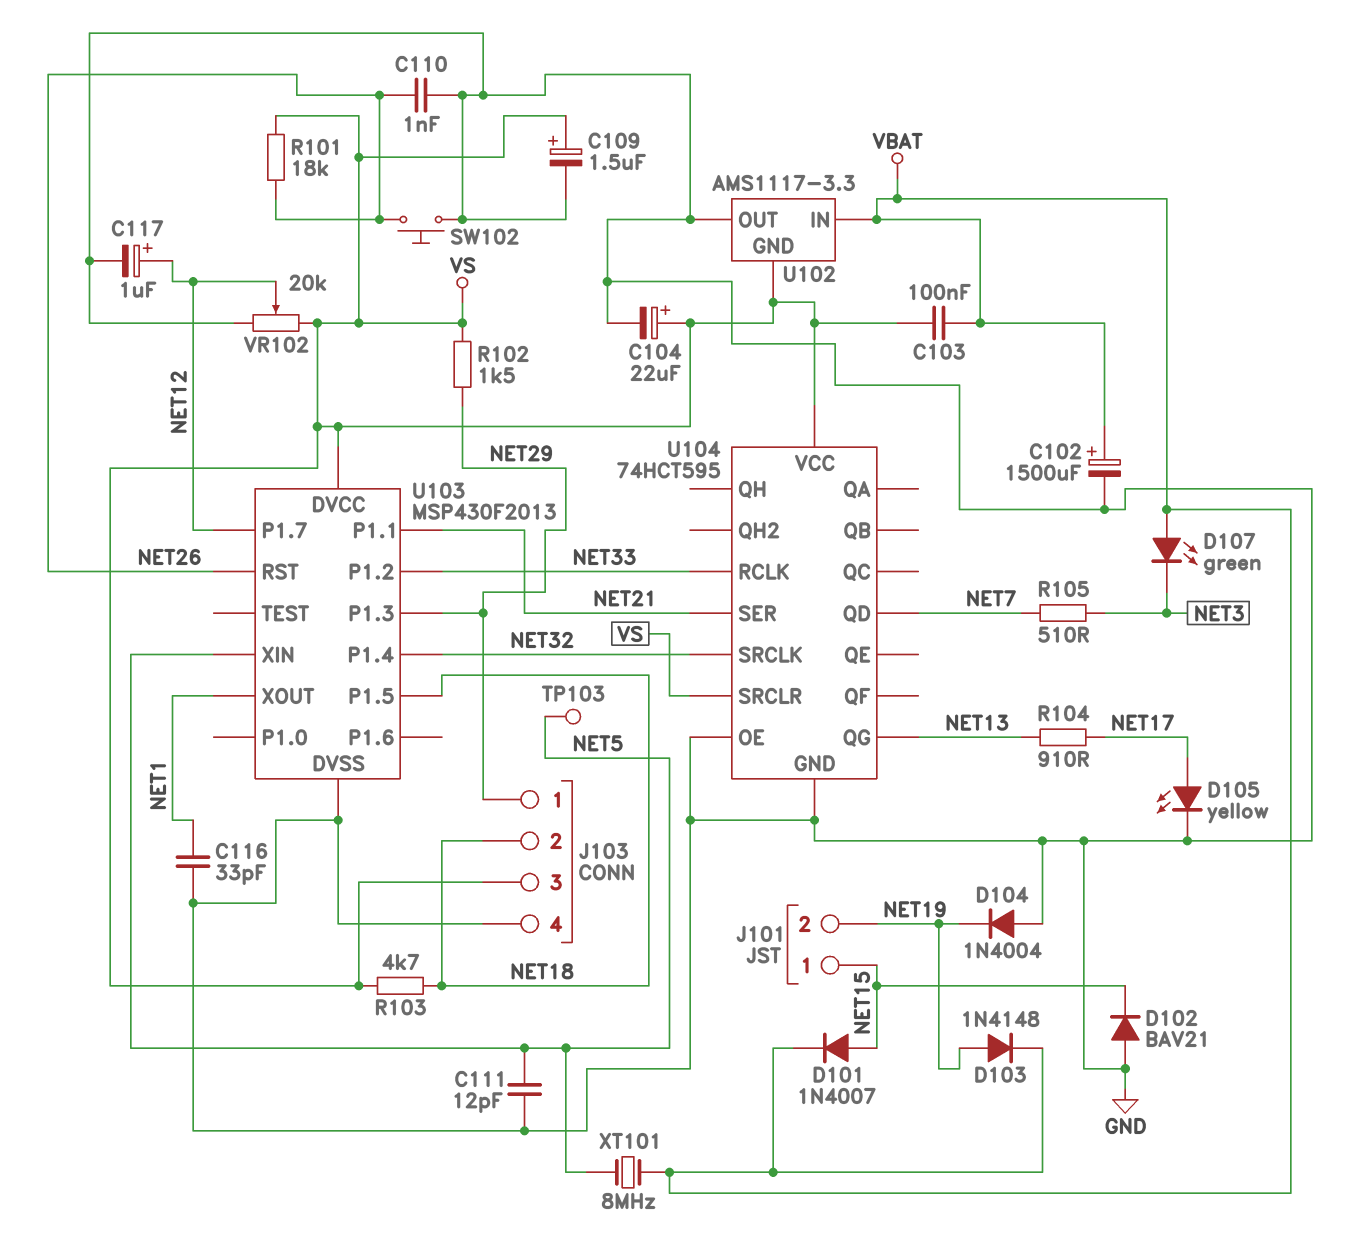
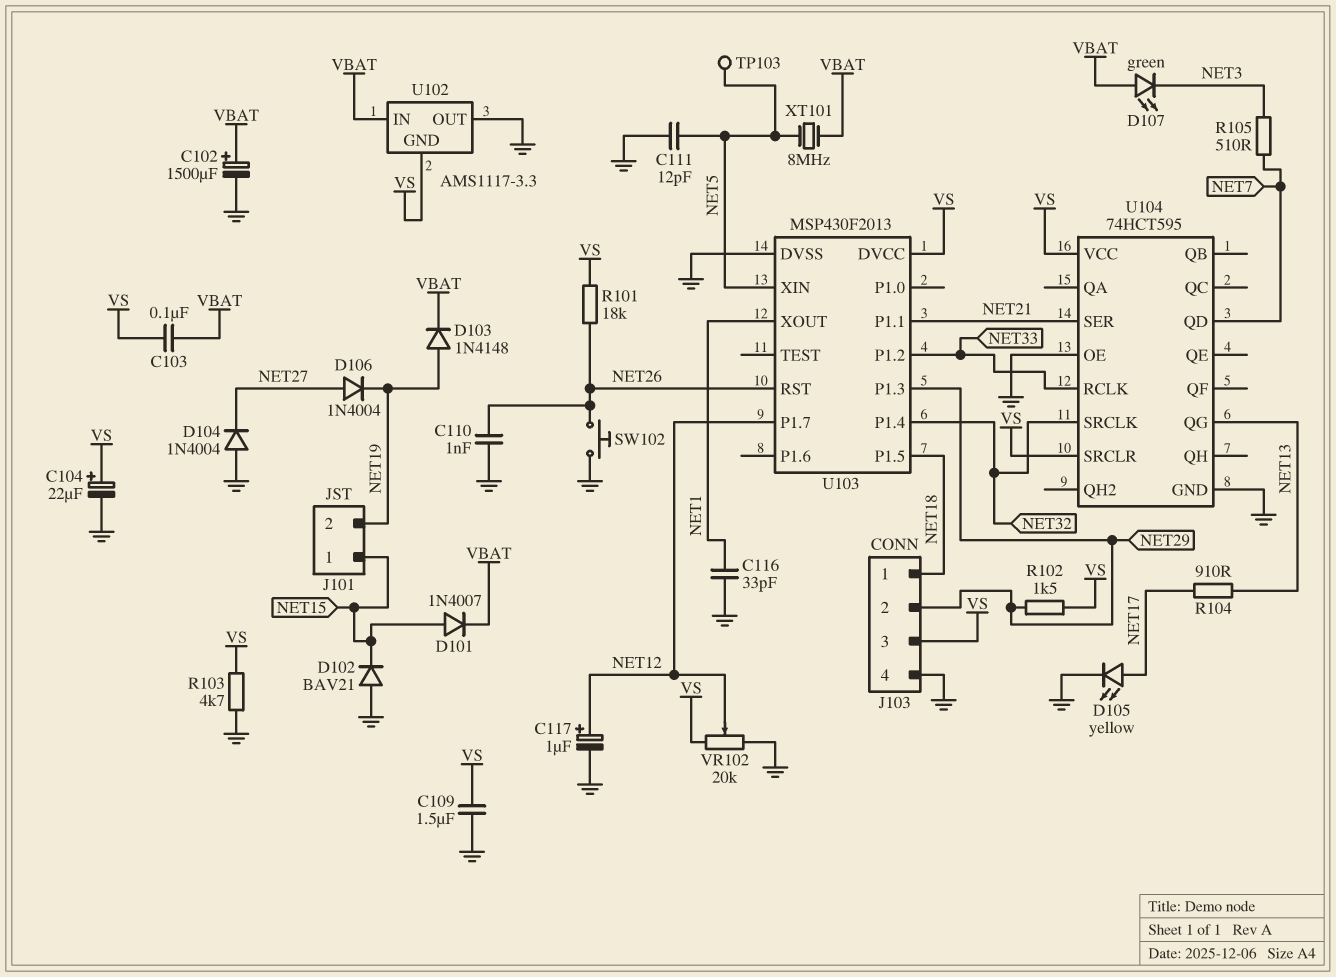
C109: 1.5uF (plus VS, minus GND) -> 1.5uF (GND, VS)
D104: diode 1N4004 (A GND, K NET19) -> diode 1N4004 (A GND, K NET27)
D106: none -> diode 1N4004 (A NET27, K NET19)
J103 pin 1: NET29 -> NET18
J103 pin 2: NET18 -> NET29
R103: 4.7k (NET18, VS) -> 4.7k (GND, VS)

